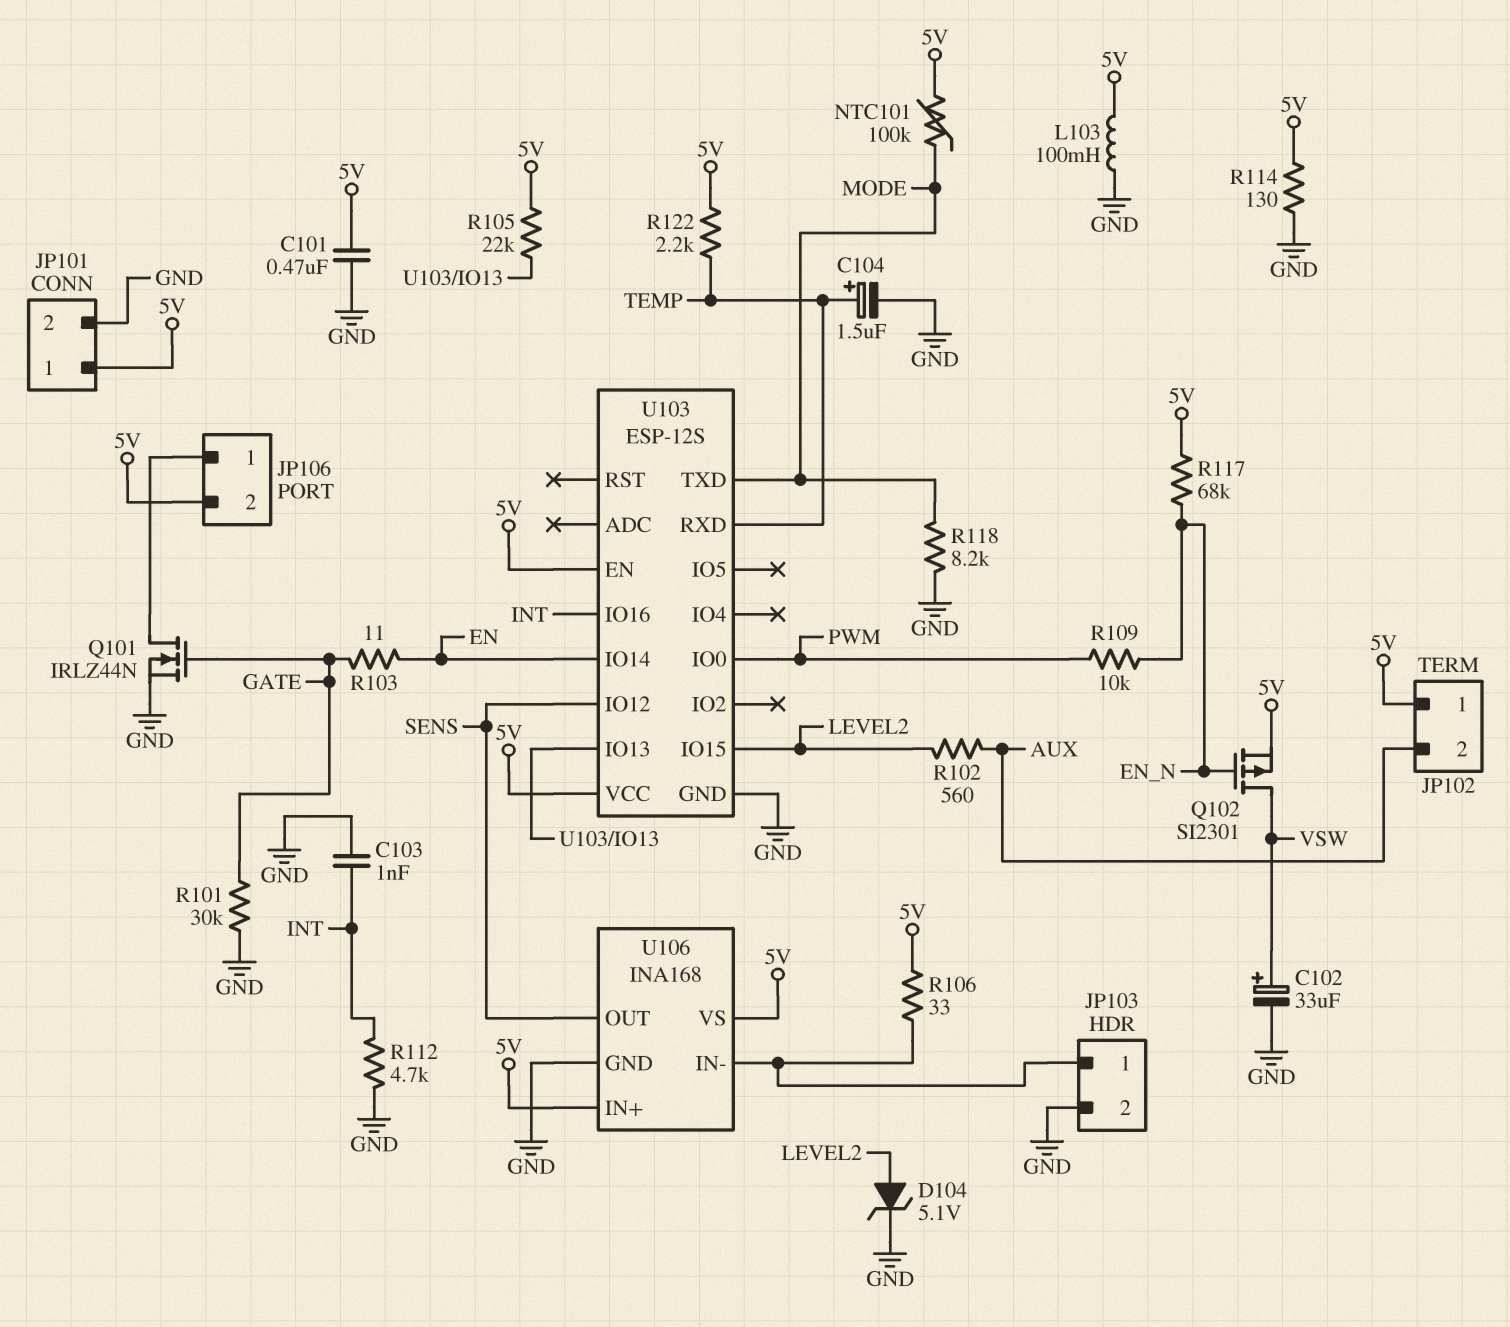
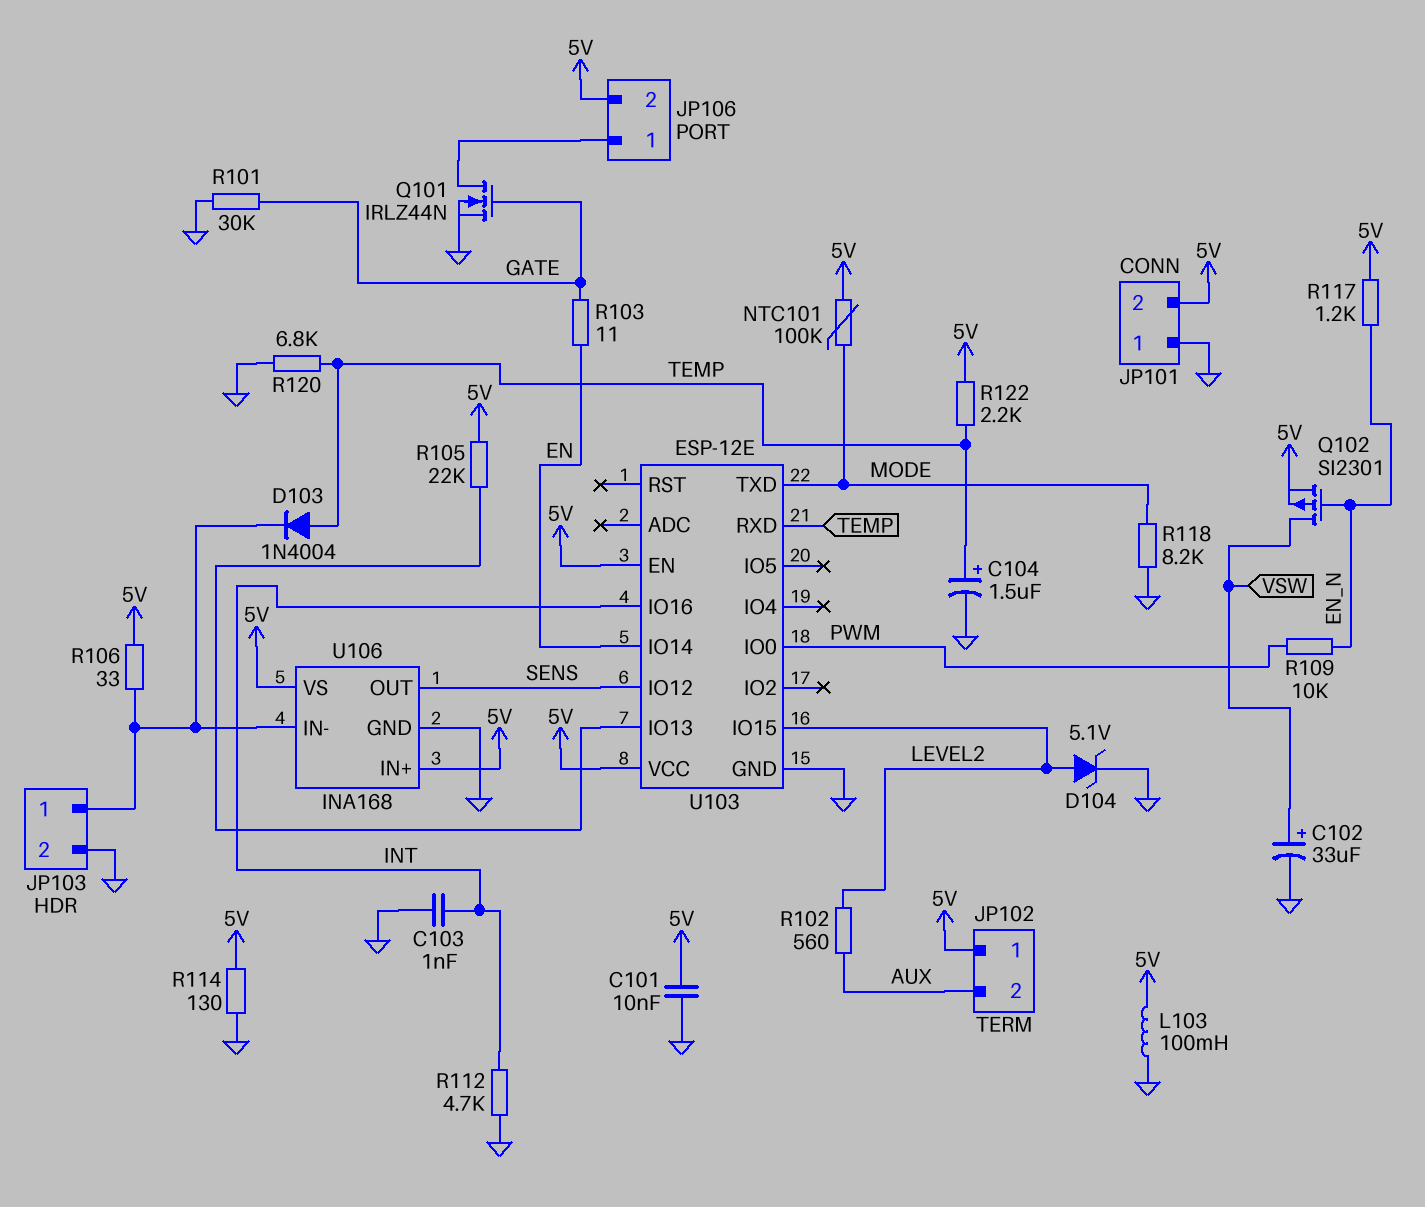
C101: 470nF (5V, GND) -> 10nF (5V, GND)
D103: none -> diode 1N4004 (A TEMP, K JP103/1)
JP101 pin 1: 5V -> GND
JP101 pin 2: GND -> 5V
R117: 68k (5V, EN_N) -> 1.2k (5V, EN_N)
R120: none -> 6.8k (GND, TEMP)
U103: ESP-12S -> ESP-12E

